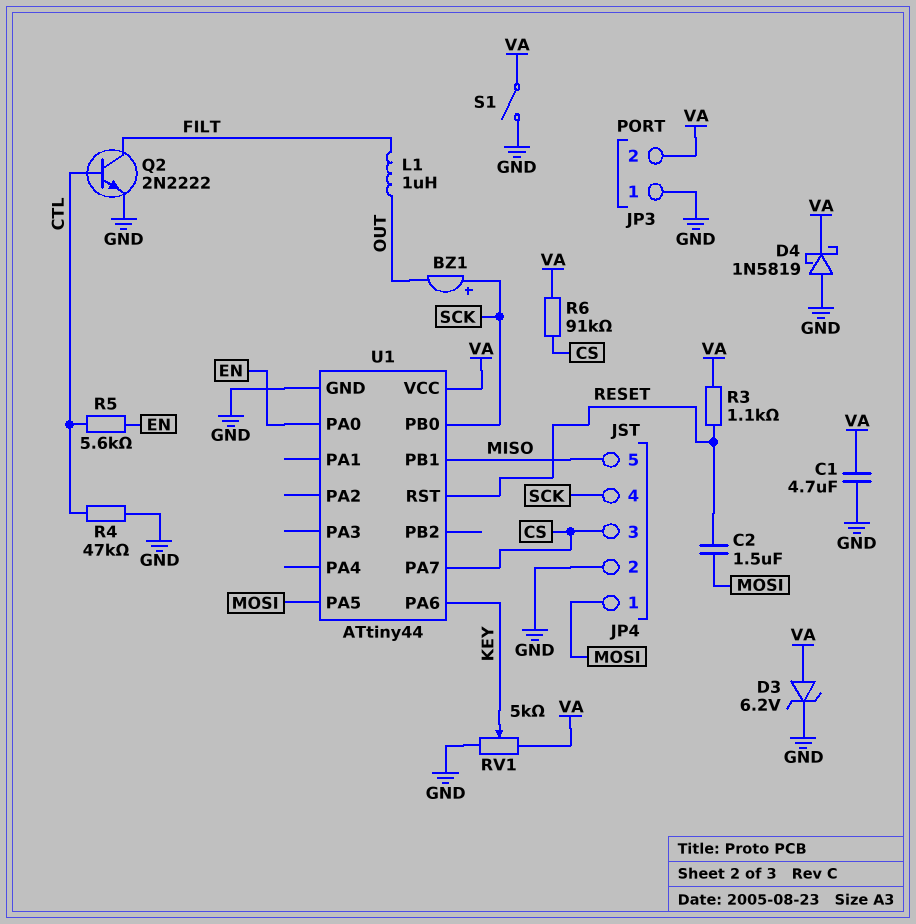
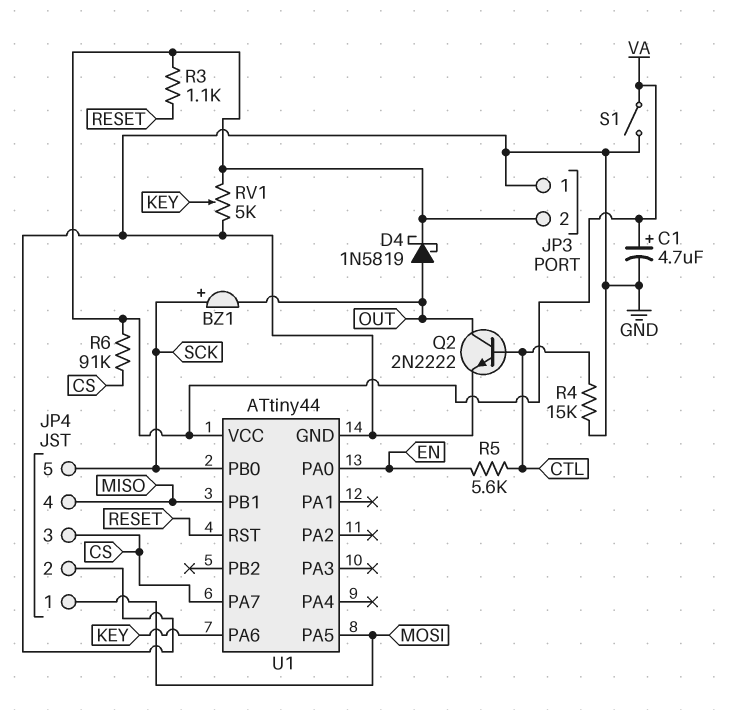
C1: 4.7uF (GND, VA) -> 4.7uF (plus VA, minus GND)
C2: 1.5uF (MOSI, RESET) -> none
D3: zener 6.2V (A VA, K GND) -> none
D4: schottky 1N5819 (A GND, K VA) -> schottky 1N5819 (A OUT, K VA)
JP4 pin 4: SCK -> MISO
JP4 pin 5: MISO -> SCK
L1: 1uH (FILT, OUT) -> none
Q2: NPN 2N2222 (B CTL, C FILT, E GND) -> NPN 2N2222 (B CTL, C OUT, E GND)
R4: 47k (CTL, GND) -> 15k (CTL, GND)

